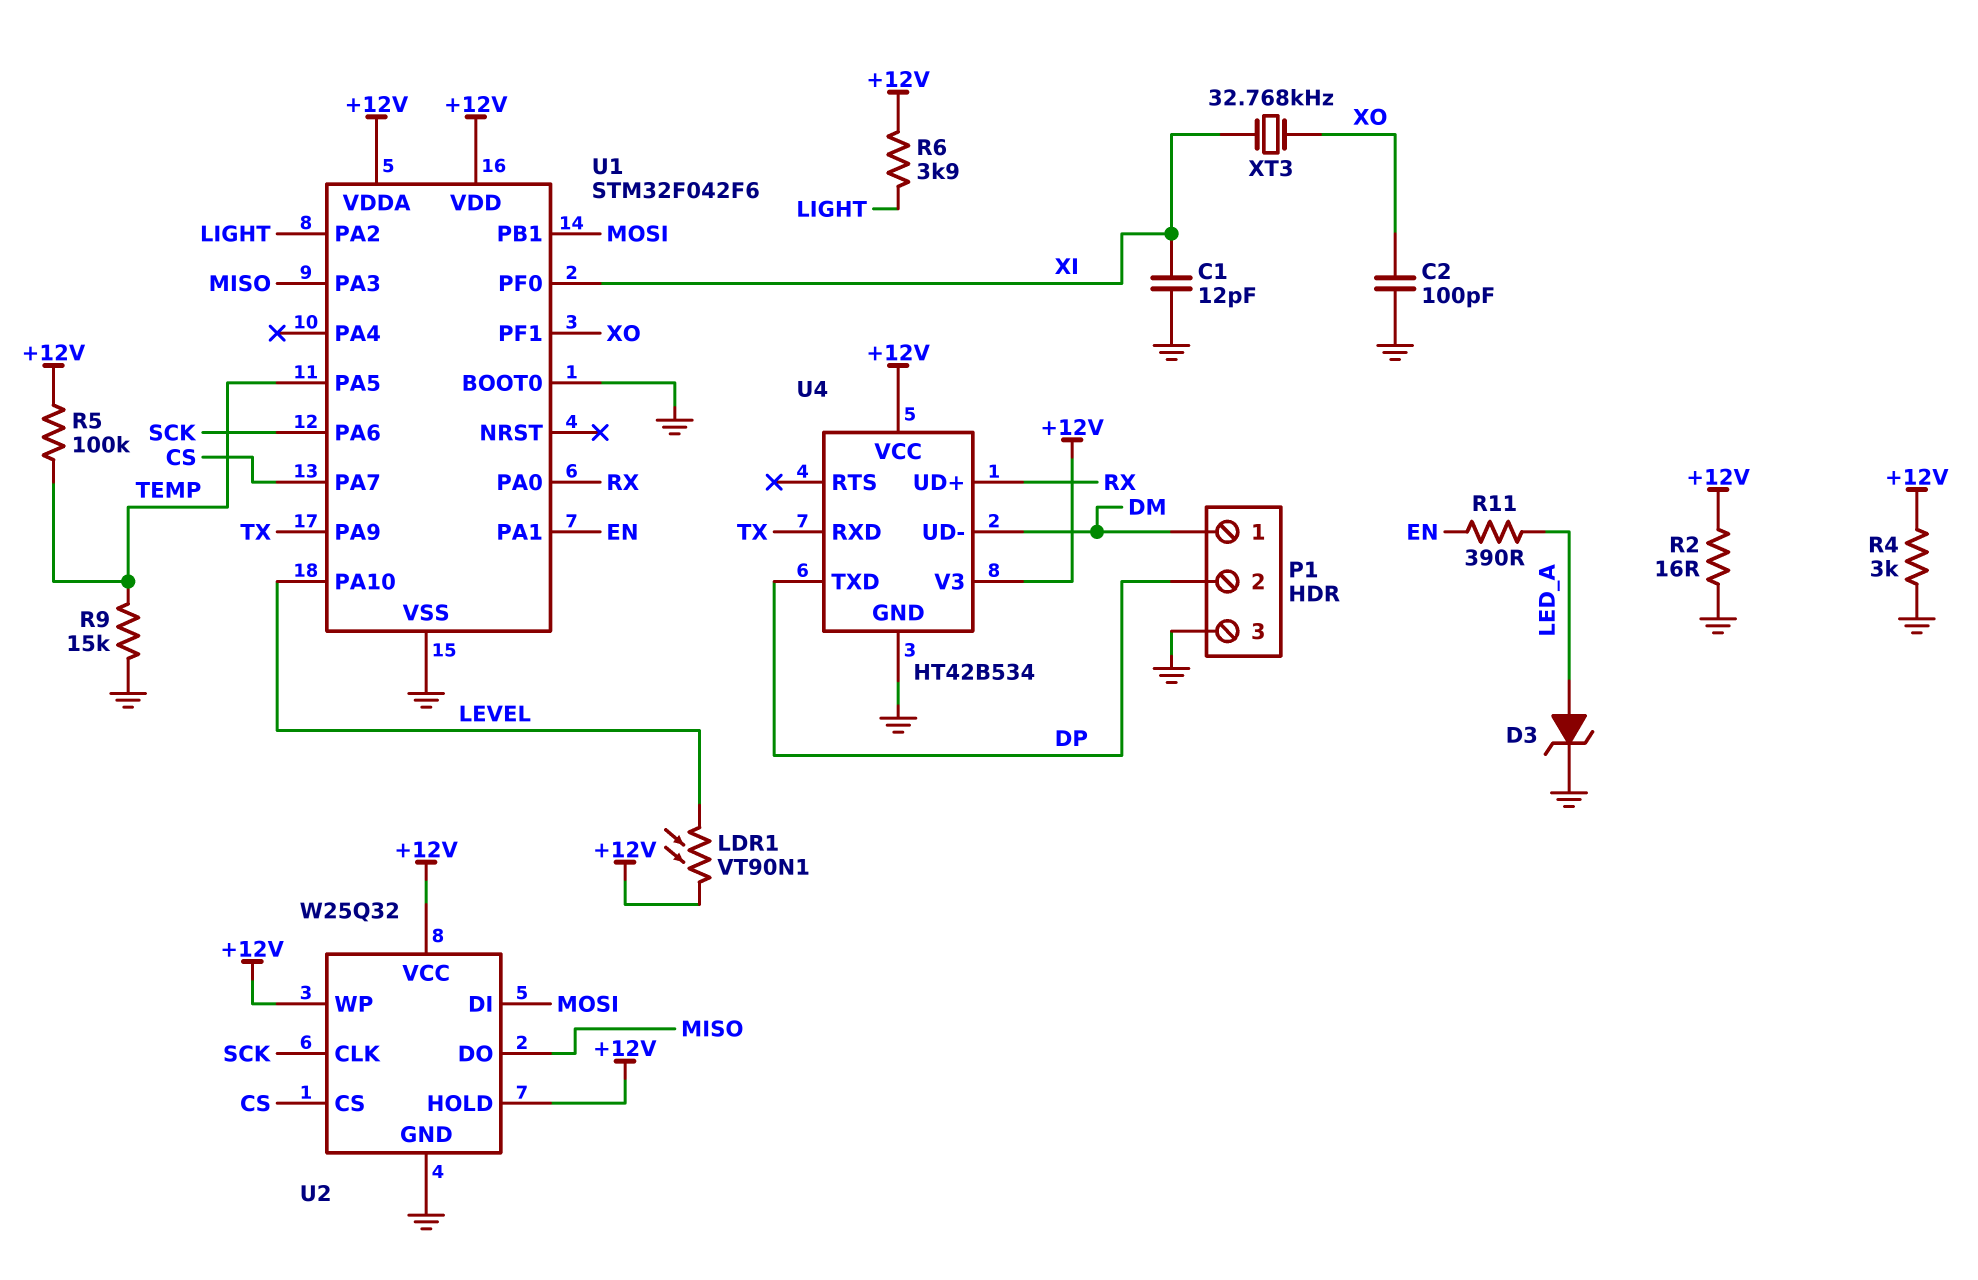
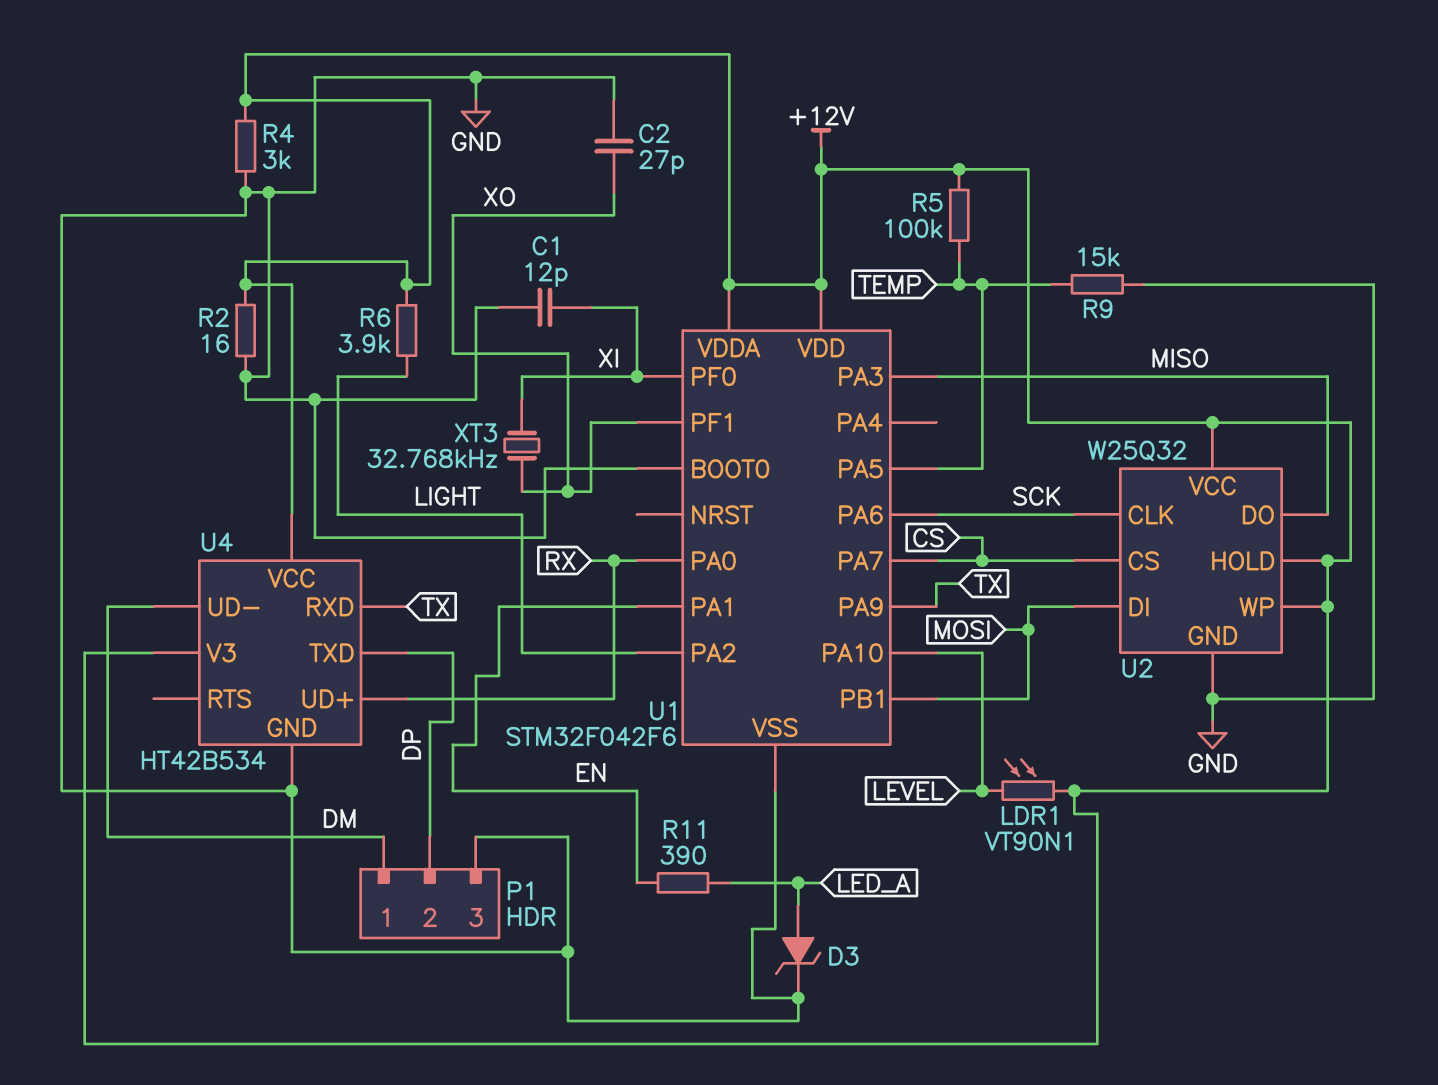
C2: 100pF (GND, XO) -> 27pF (GND, XO)

